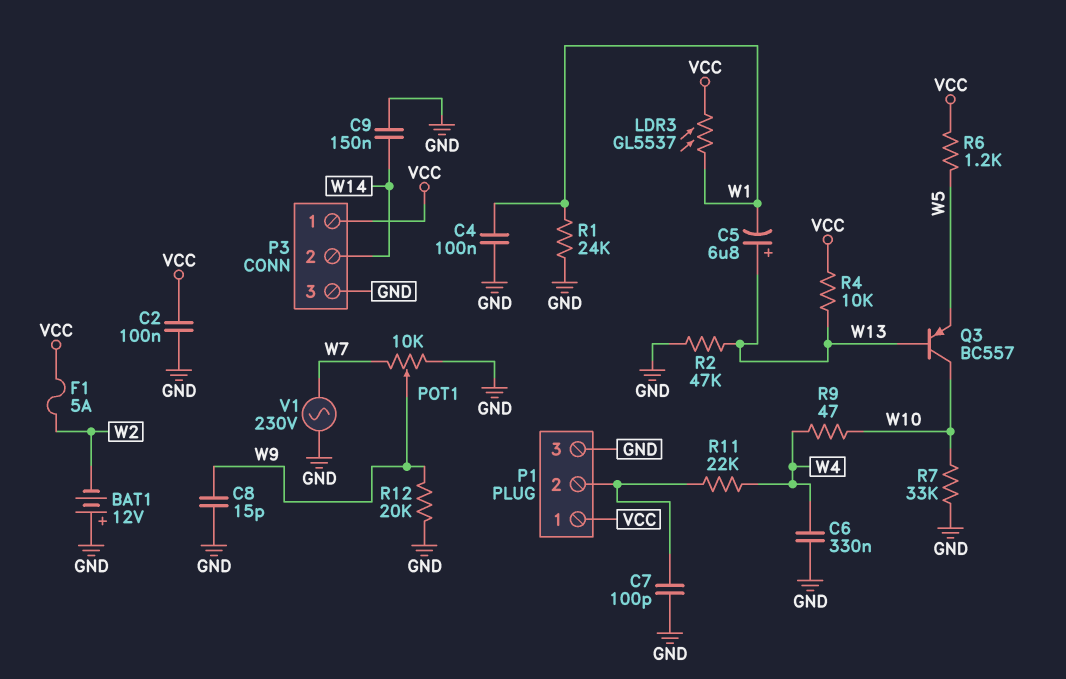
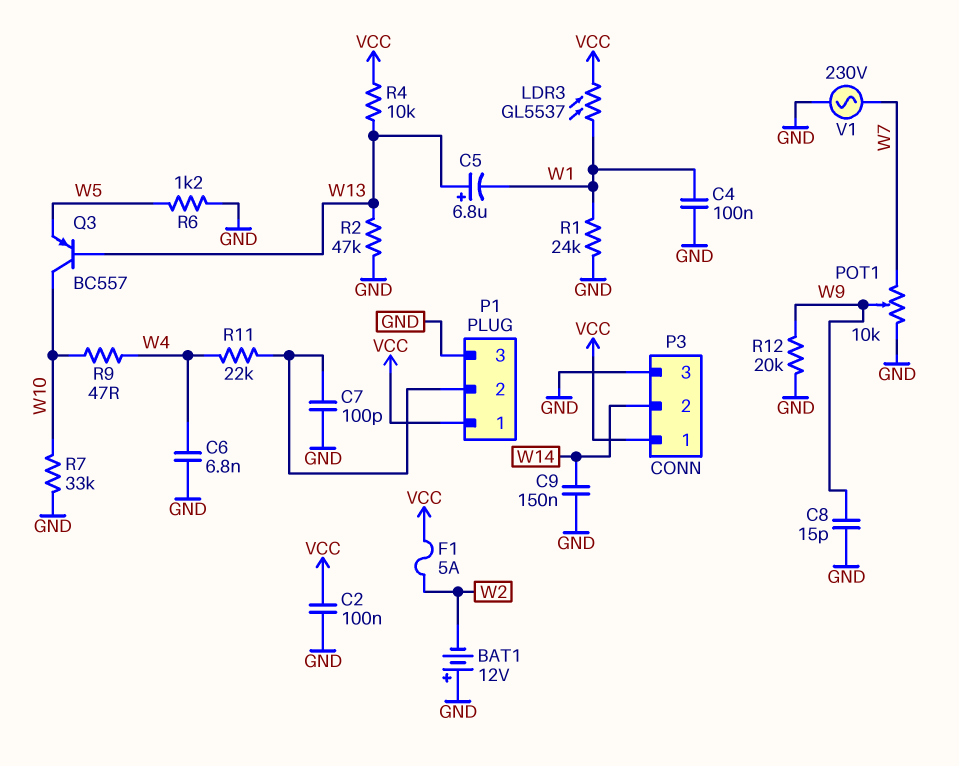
C6: 330nF (GND, W4) -> 6.8nF (GND, W4)
R6: 1.2k (VCC, W5) -> 1.2k (GND, W5)

